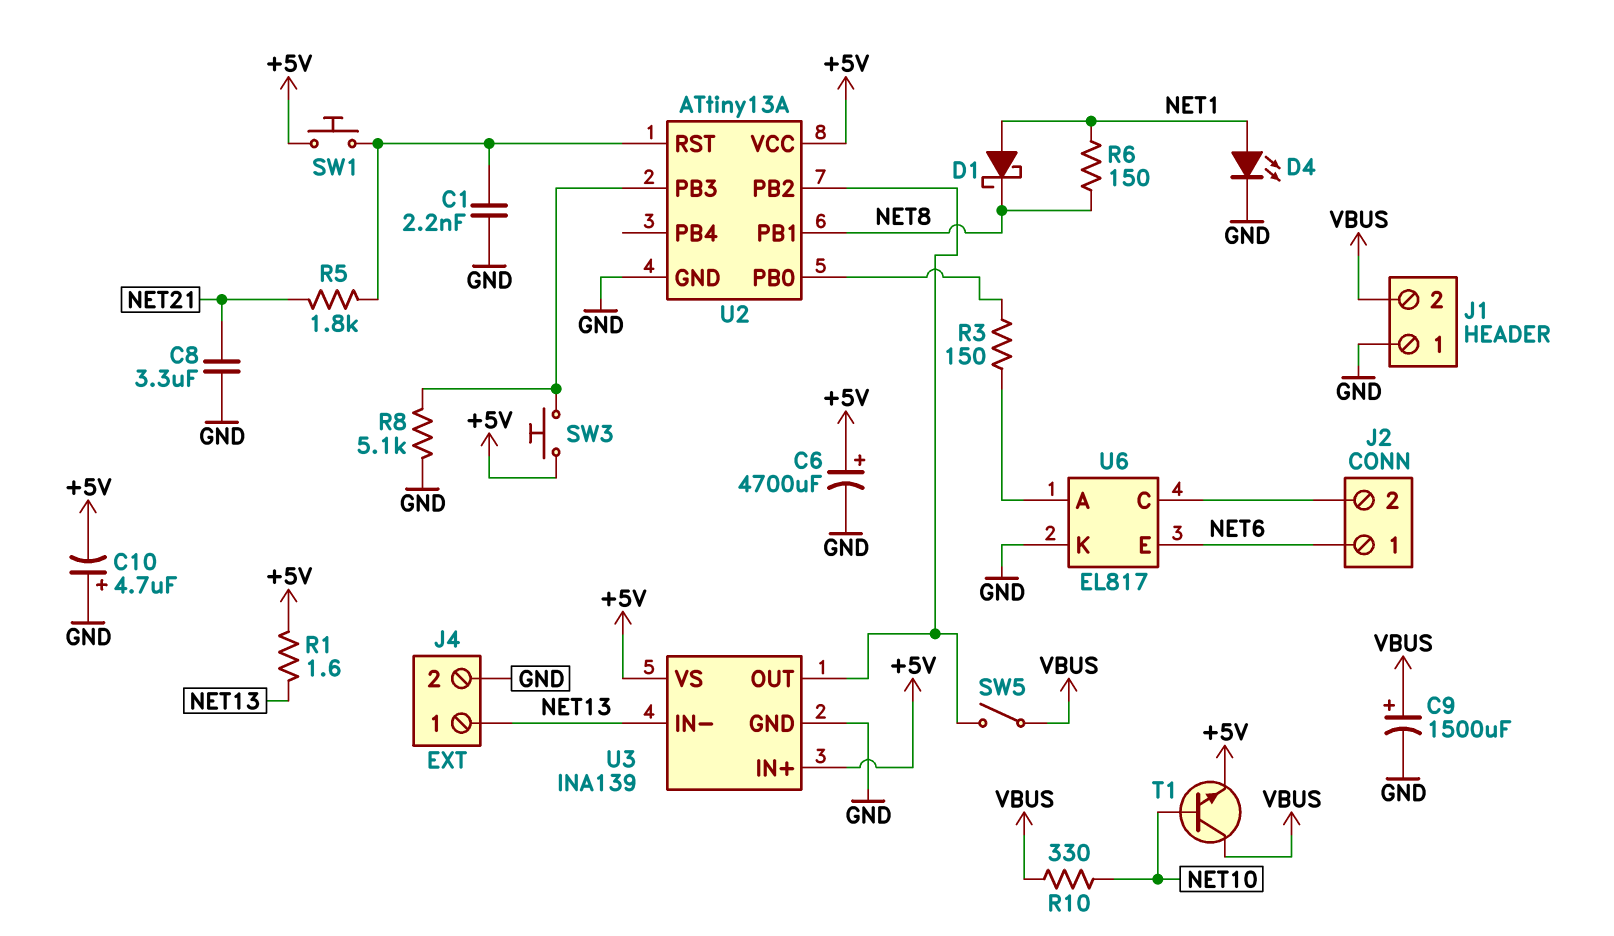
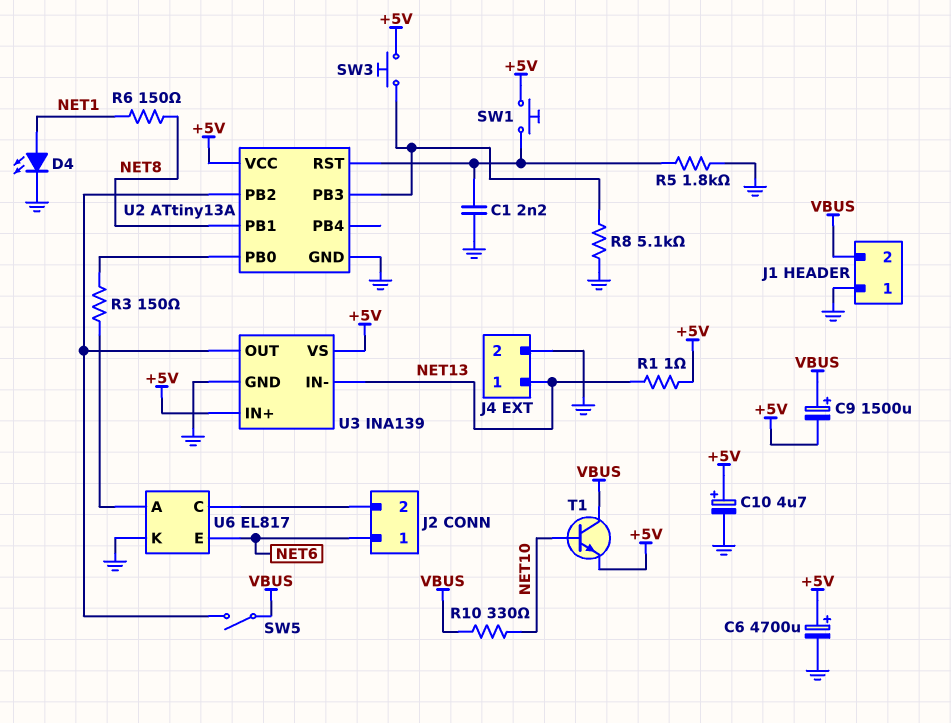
C8: 3.3uF (GND, NET21) -> none
C9: 1500uF (plus VBUS, minus GND) -> 1500uF (plus VBUS, minus +5V)
C10: 4.7uF (plus GND, minus +5V) -> 4.7uF (plus +5V, minus GND)
D1: schottky (A NET1, K NET8) -> none
R1: 1.6 (+5V, NET13) -> 1 (+5V, NET13)
R5: 1.8k (NET21, U2/RST) -> 1.8k (GND, U2/RST)

